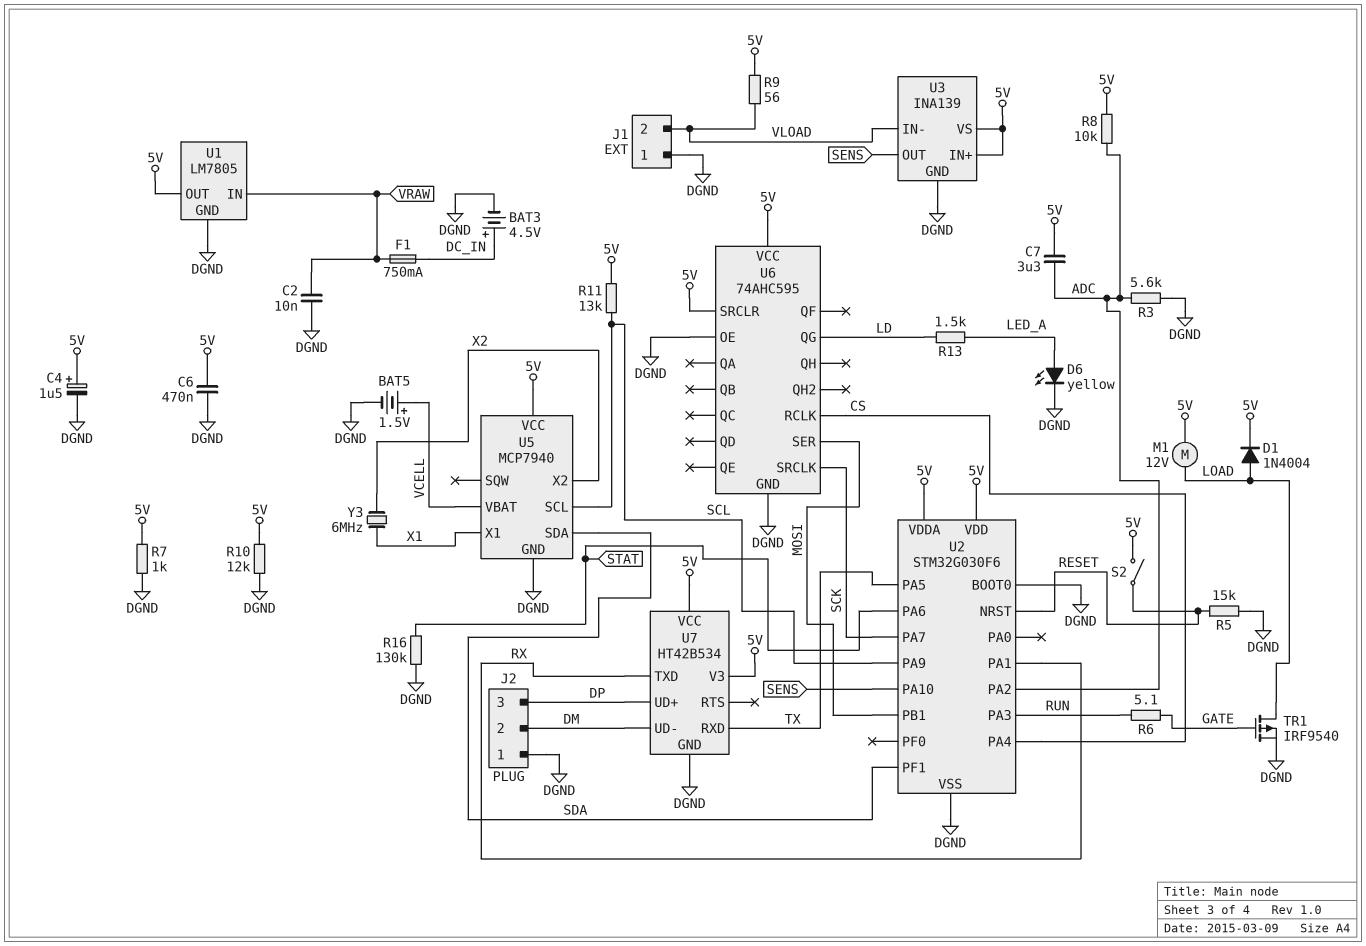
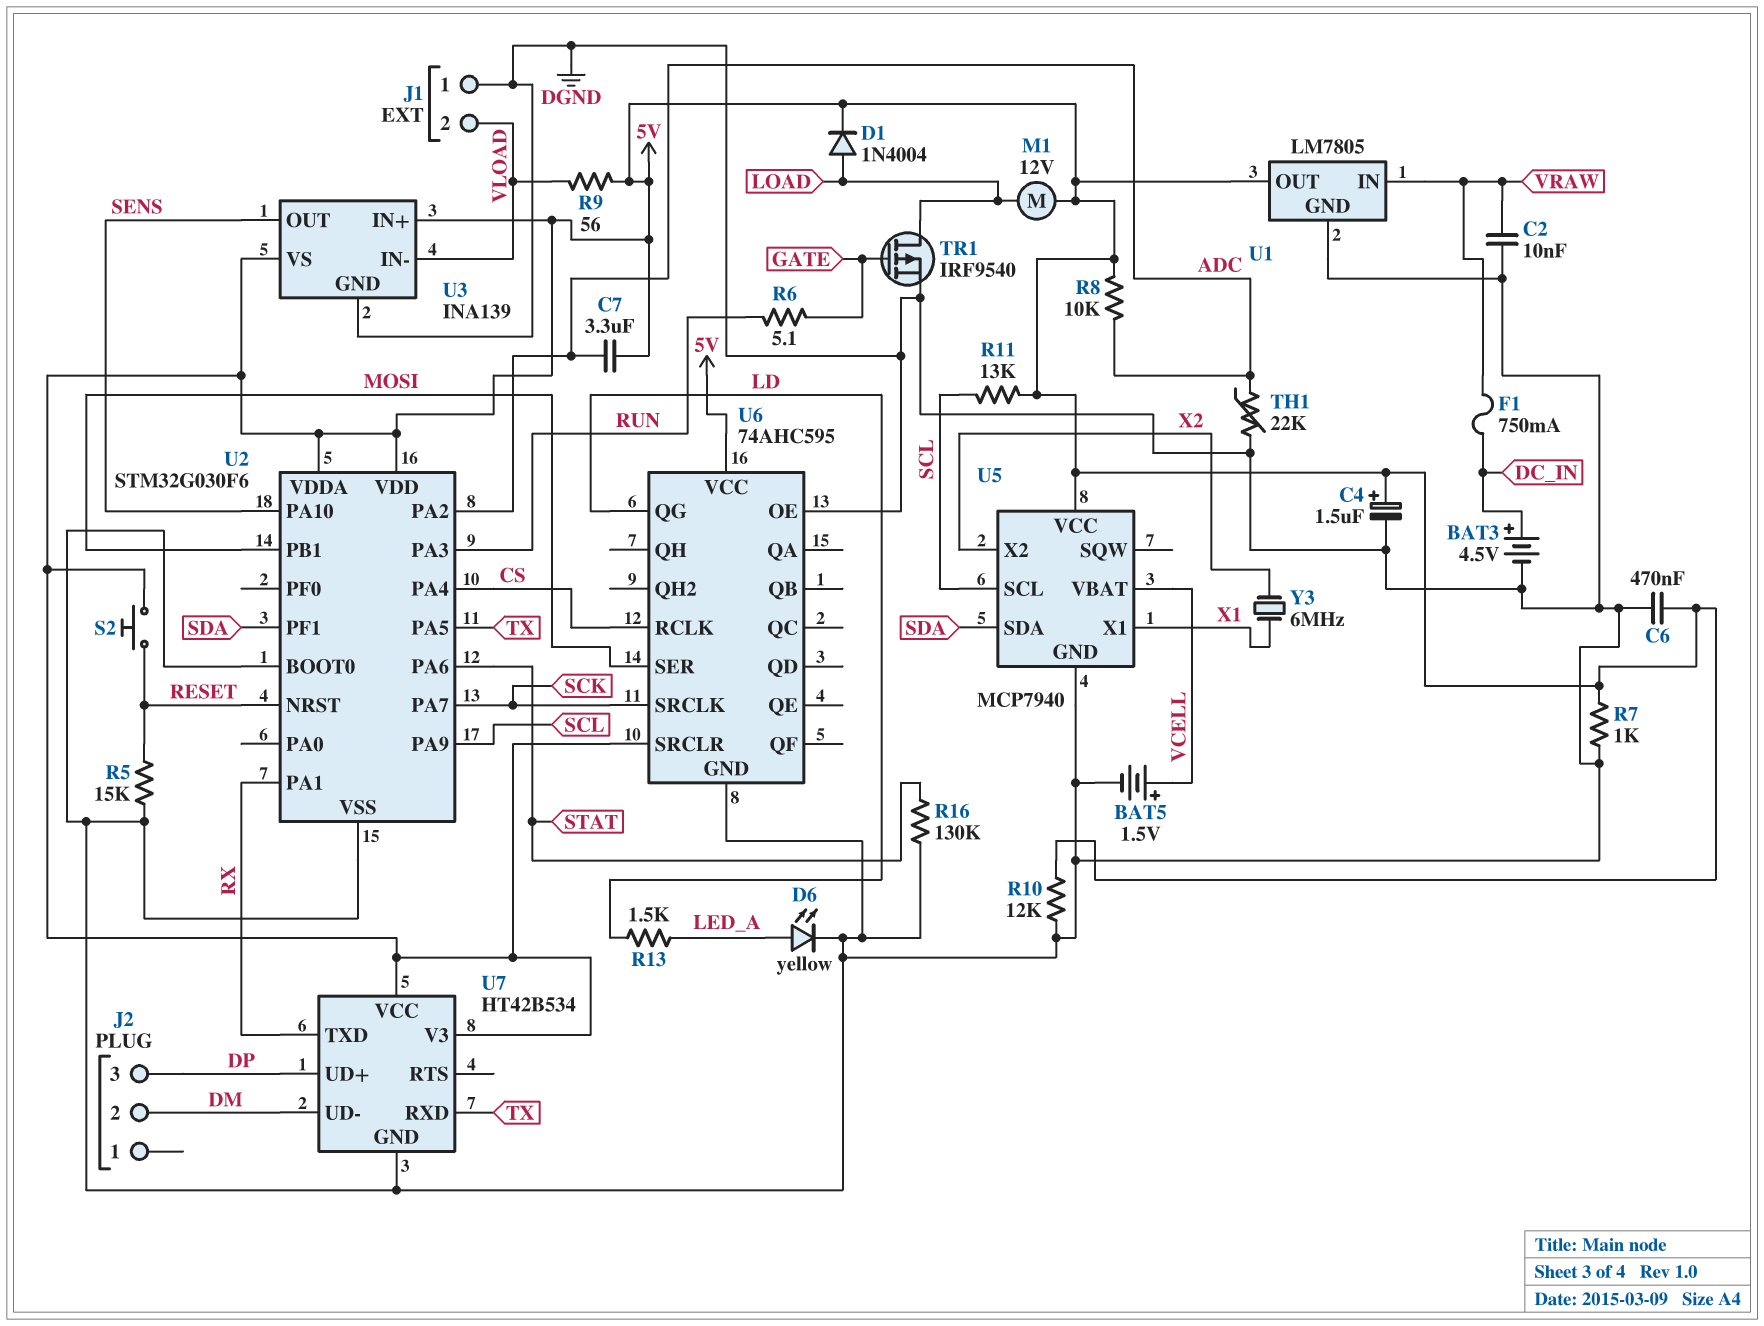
J2 pin 1: DGND -> none
R3: 5.6k (ADC, DGND) -> none
S2: switch (5V, RESET) -> button (5V, RESET)
TH1: none -> 22k (ADC, DGND)

